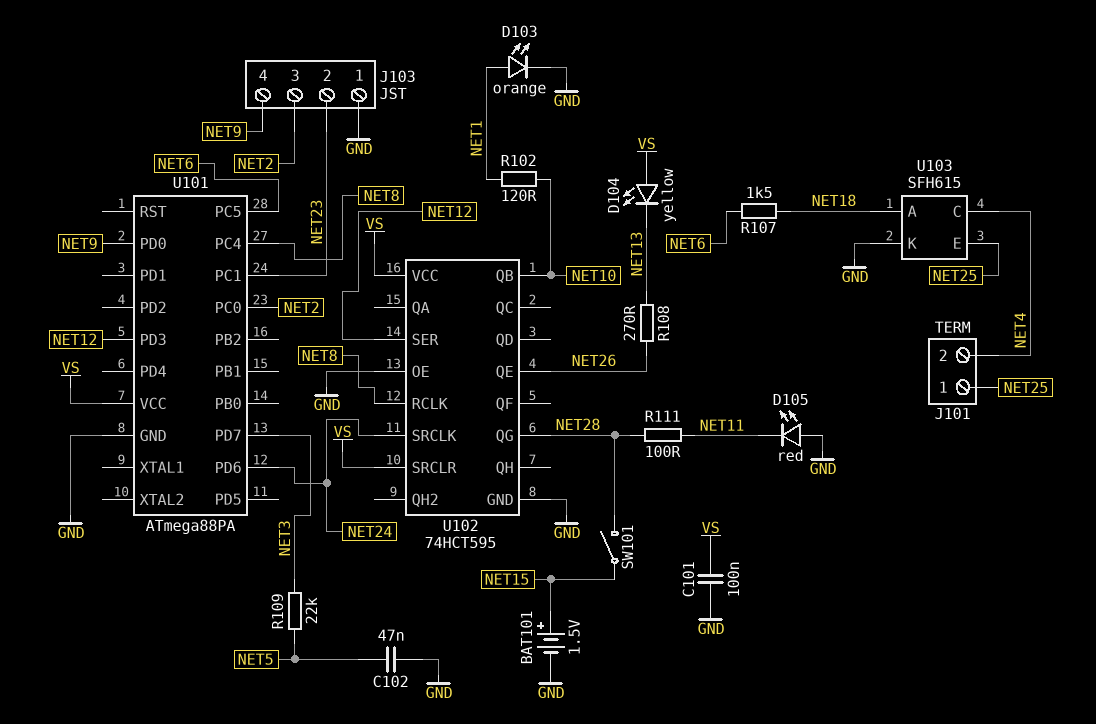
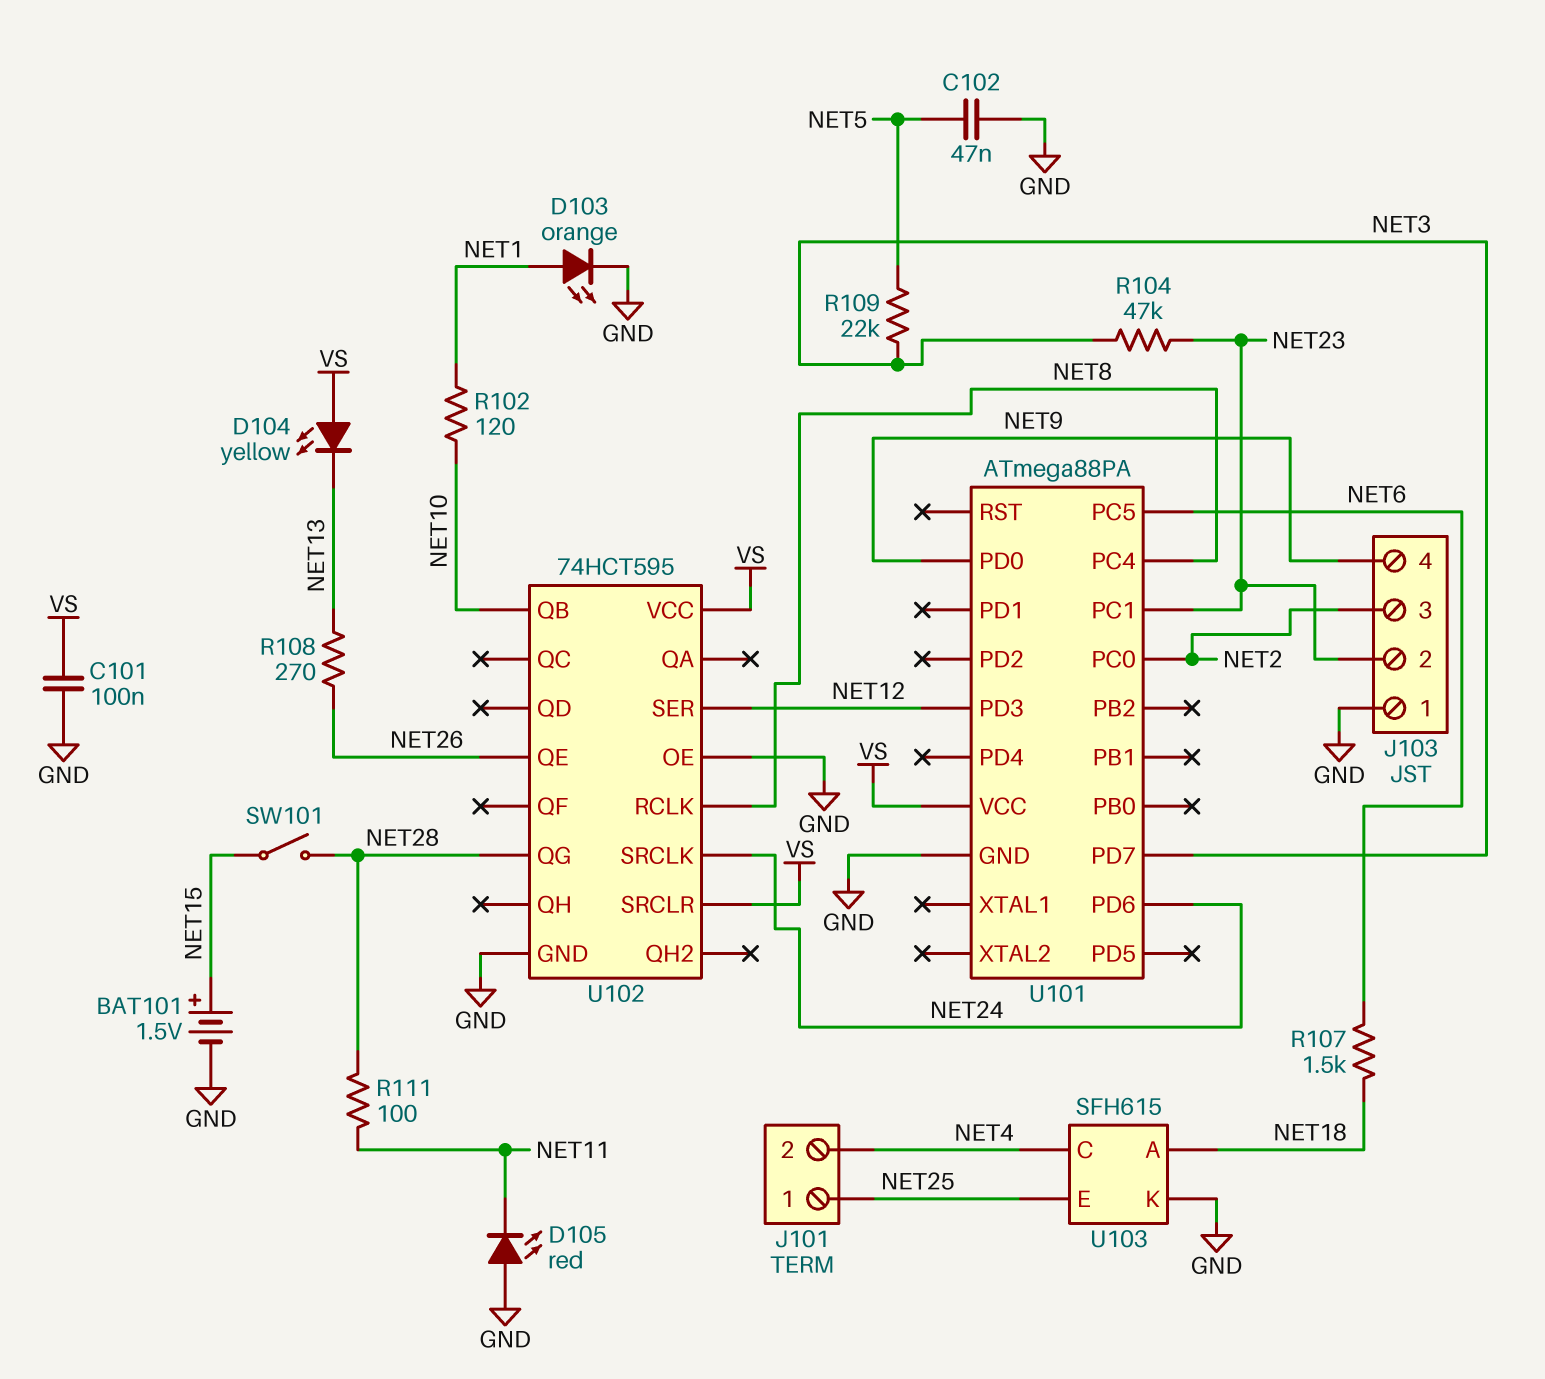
R104: none -> 47k (NET3, NET23)

